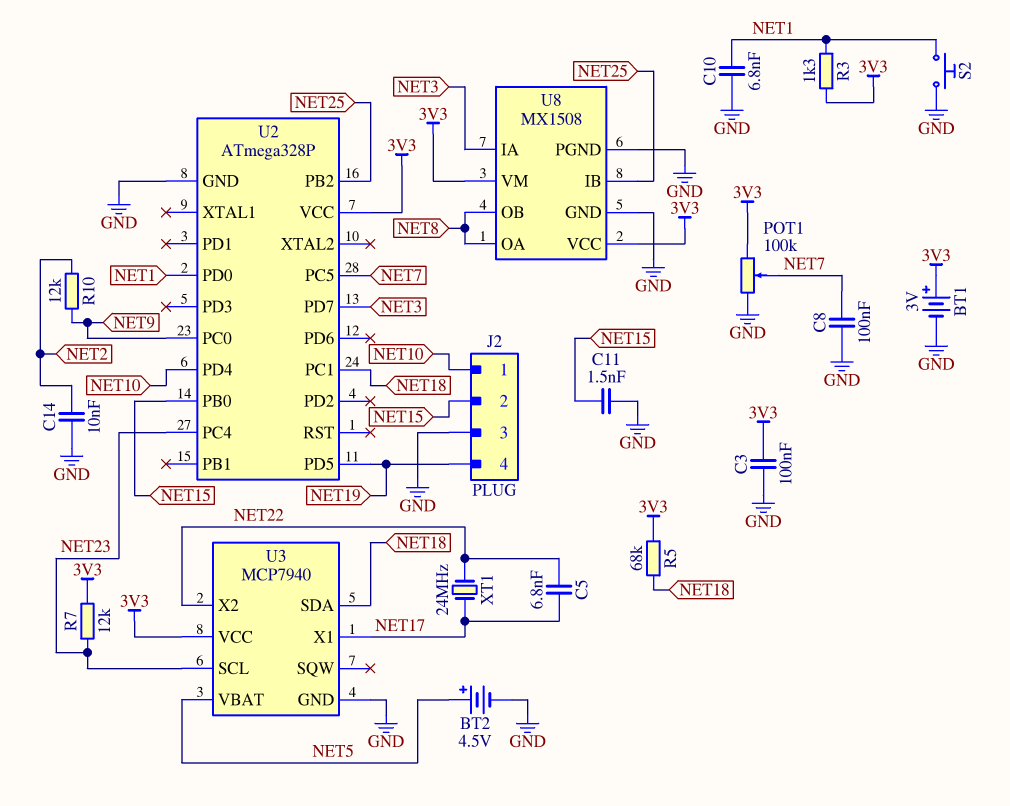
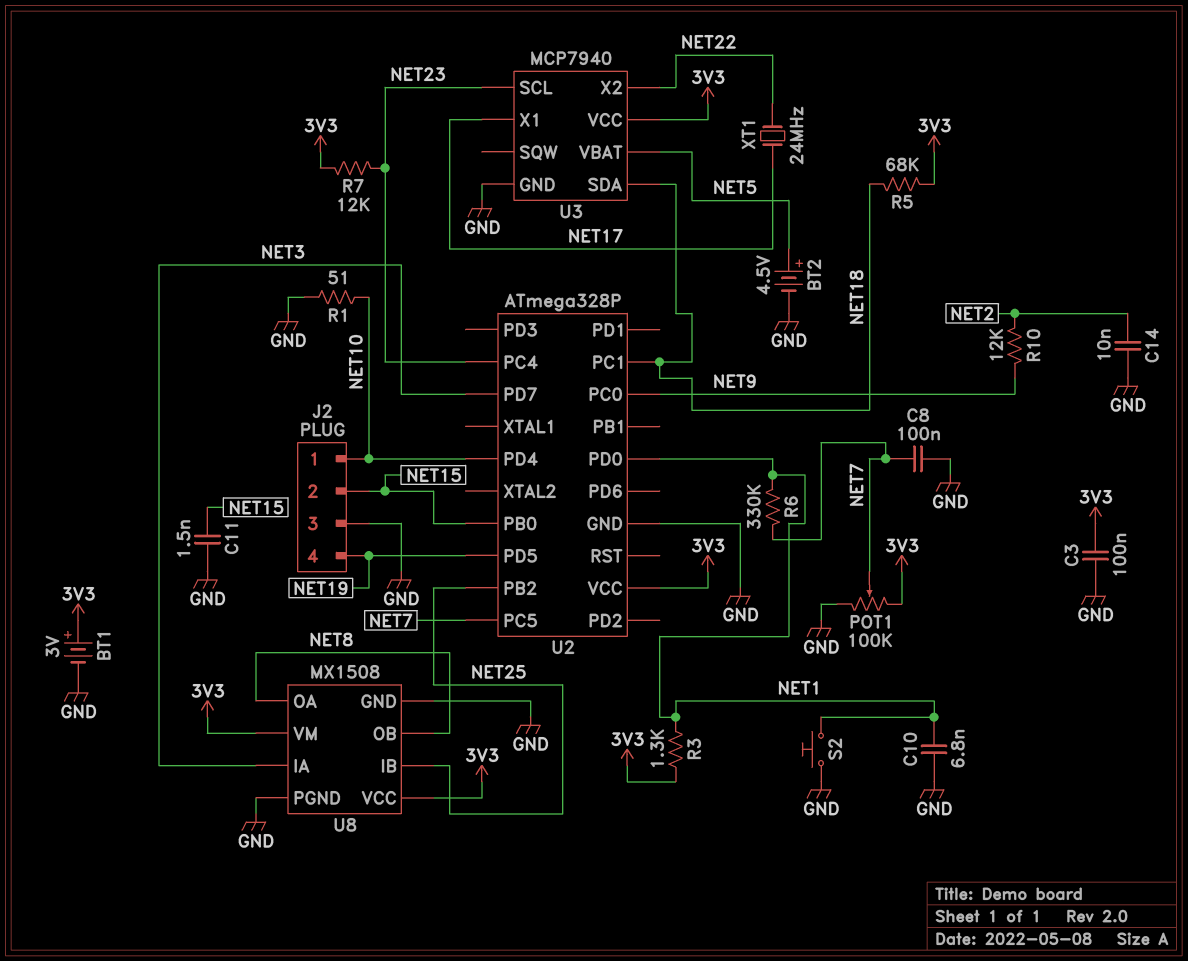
C5: 6.8nF (NET17, NET22) -> none
R1: none -> 51 (GND, NET10)
R6: none -> 330k (NET1, NET7)

